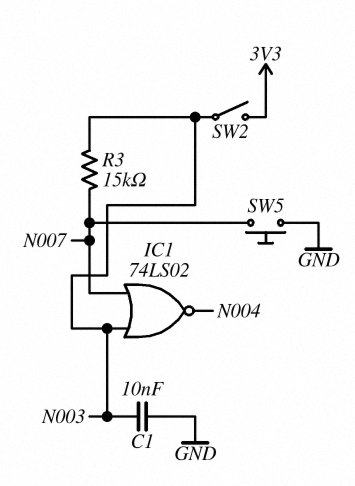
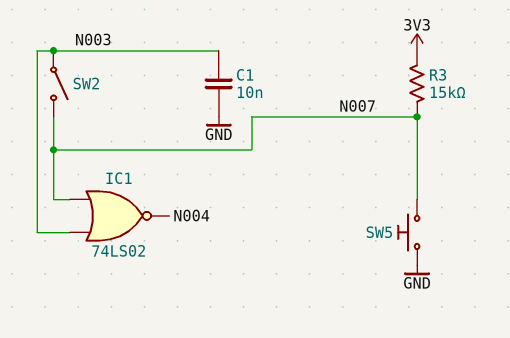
R3: 15k (N003, N007) -> 15k (3V3, N007)
SW2: switch (3V3, N003) -> switch (N003, N007)

